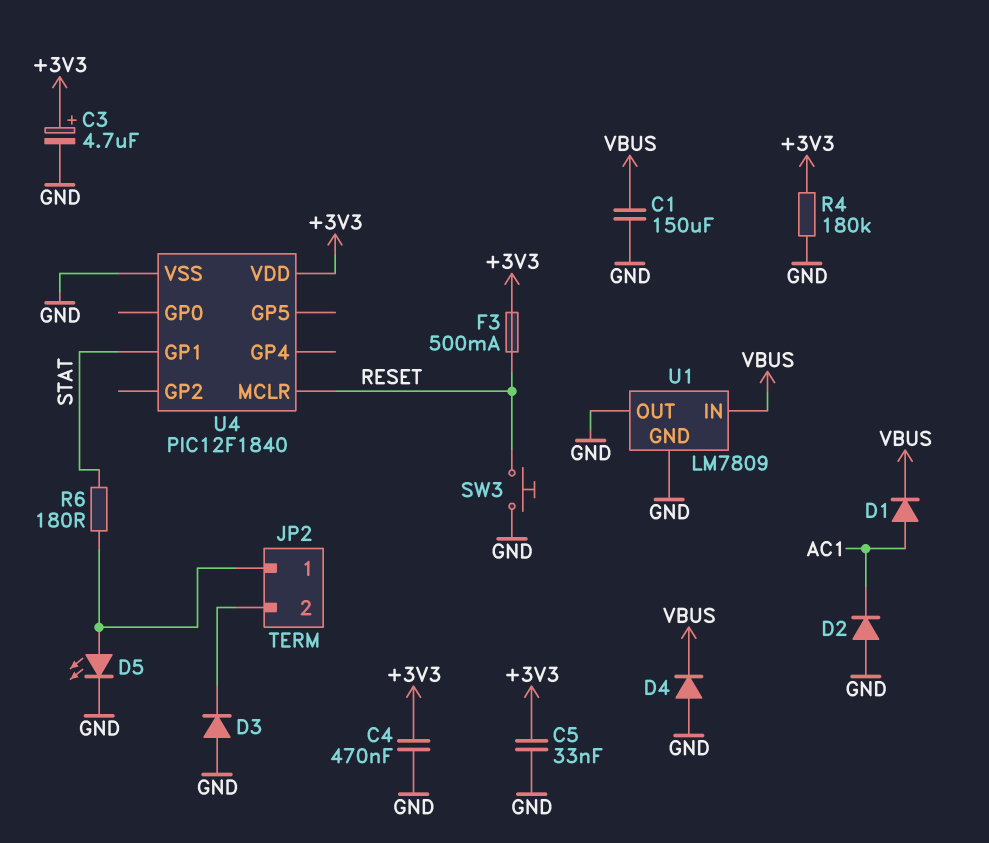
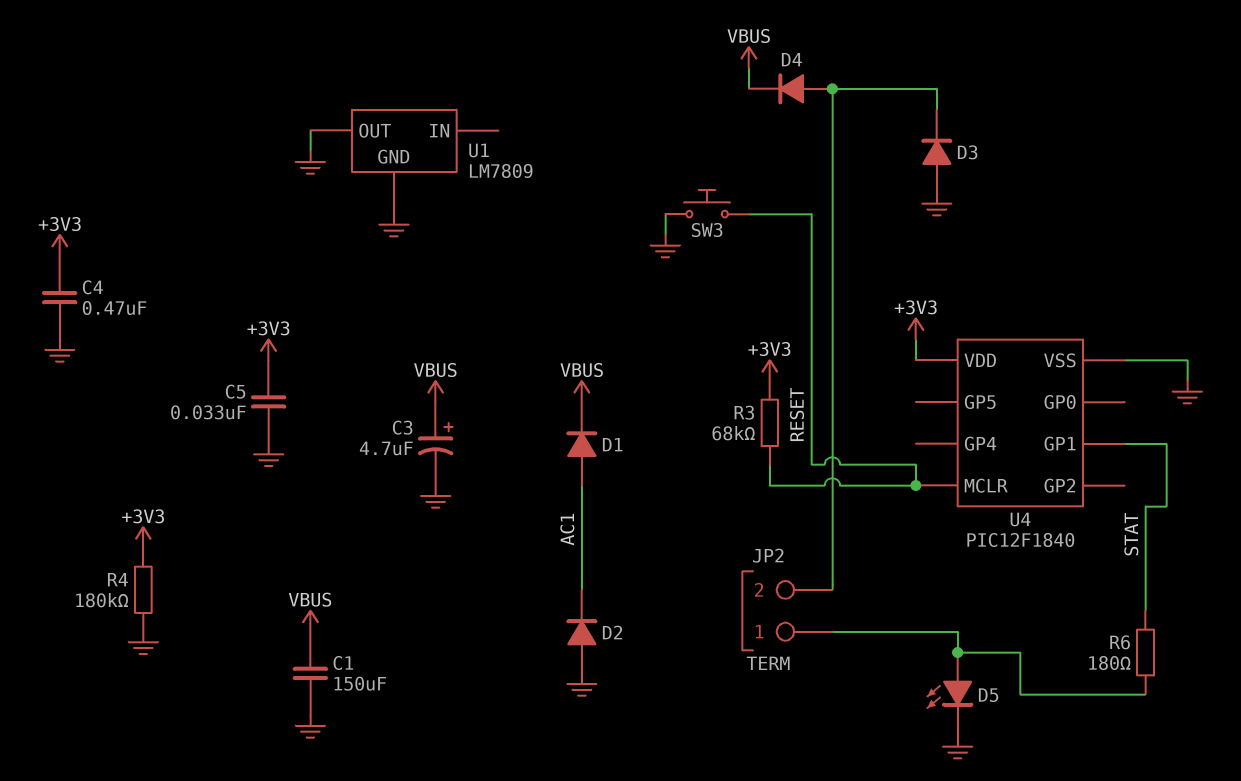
C3: 4.7uF (plus +3V3, minus GND) -> 4.7uF (plus VBUS, minus GND)
D4: diode (A GND, K VBUS) -> diode (A JP2/2, K VBUS)
F3: 500mA (+3V3, RESET) -> none
R3: none -> 68k (+3V3, RESET)
U1 pin IN: VBUS -> none

